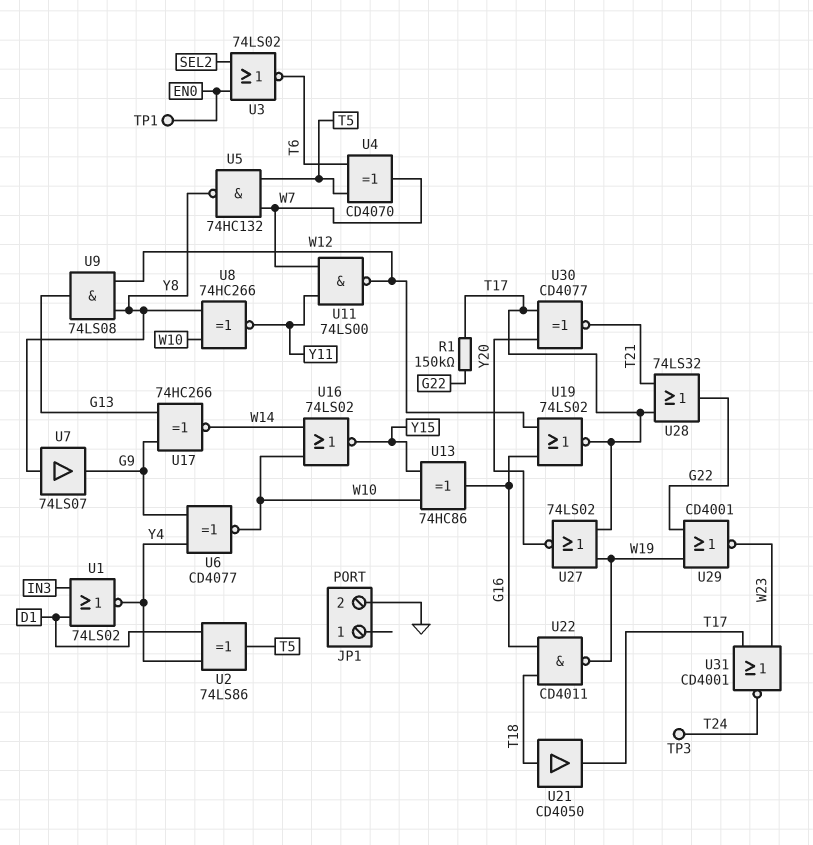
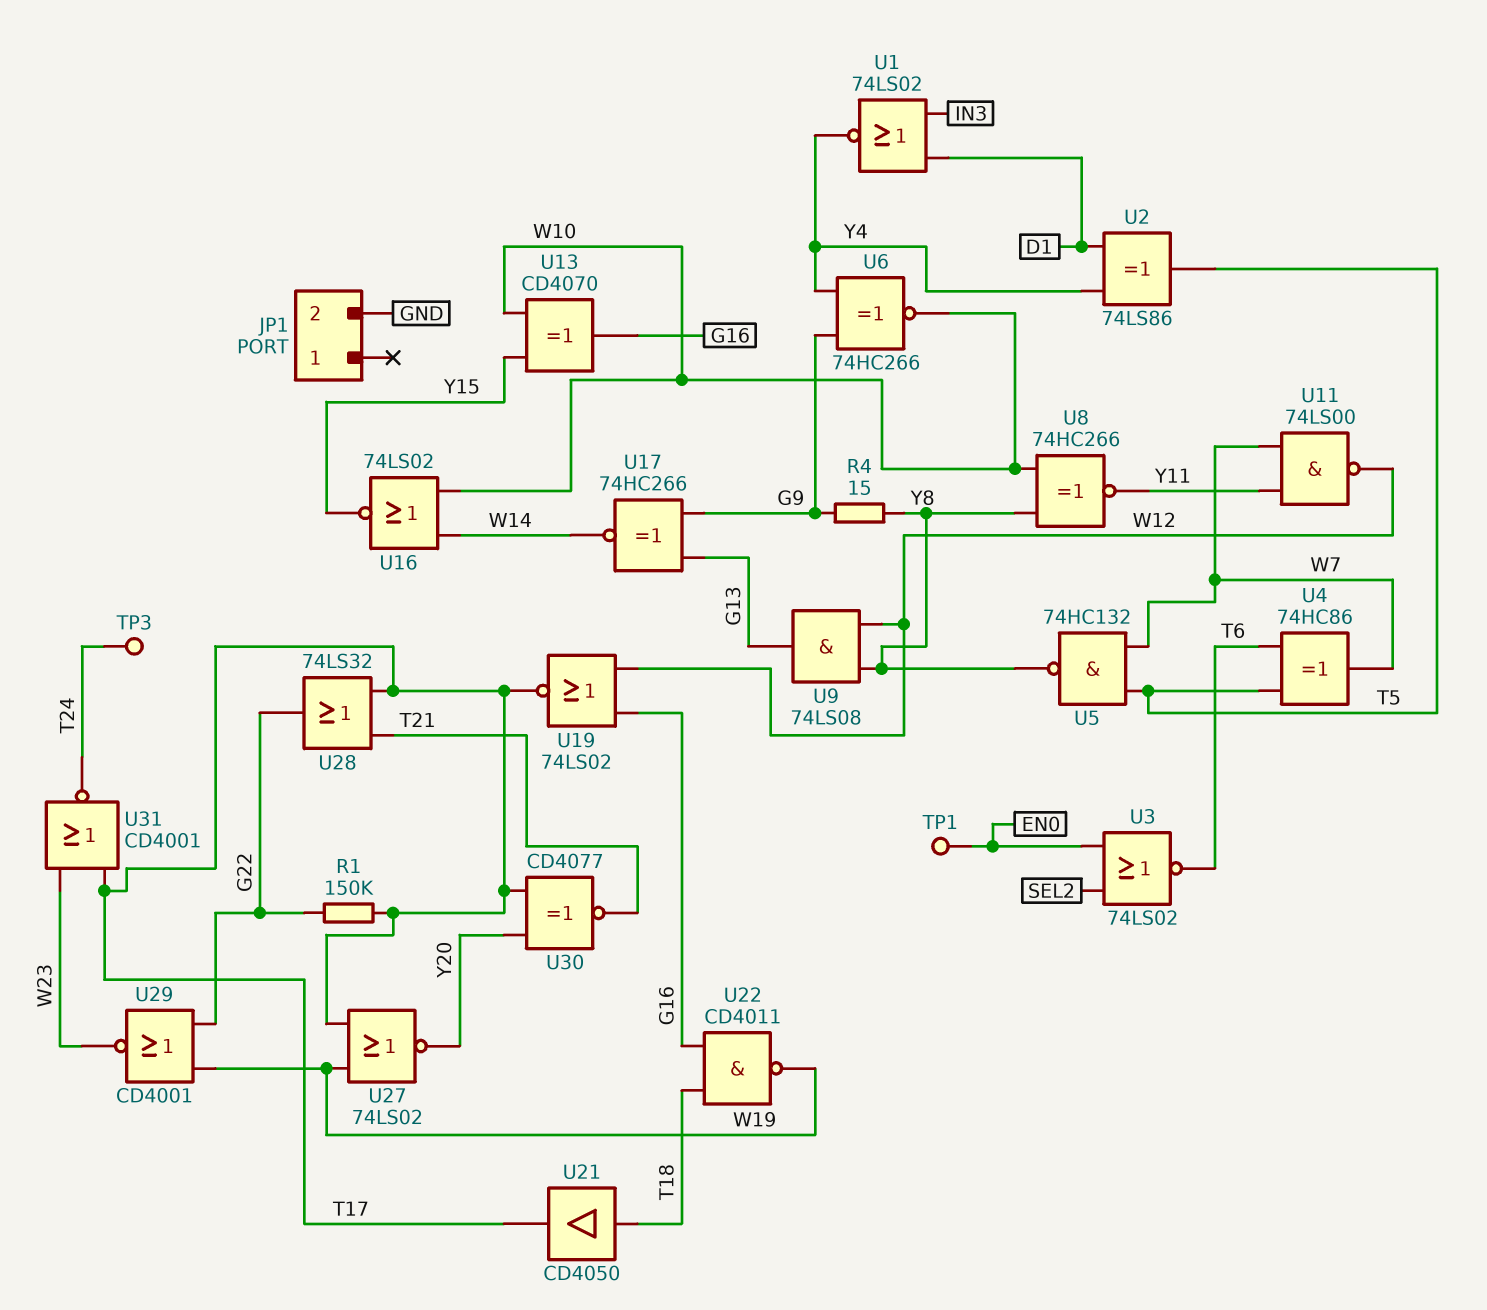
R4: none -> 15 (G9, Y8)
U4: XOR CD4070 (in T5, in T6, out W7) -> XOR 74HC86 (in T5, in T6, out W7)
U6: XNOR CD4077 (in G9, in Y4, out W10) -> XNOR 74HC266 (in G9, in Y4, out W10)
U7: buffer 74LS07 (in Y8, out G9) -> none
U13: XOR 74HC86 (in W10, in Y15, out G16) -> XOR CD4070 (in W10, in Y15, out G16)

